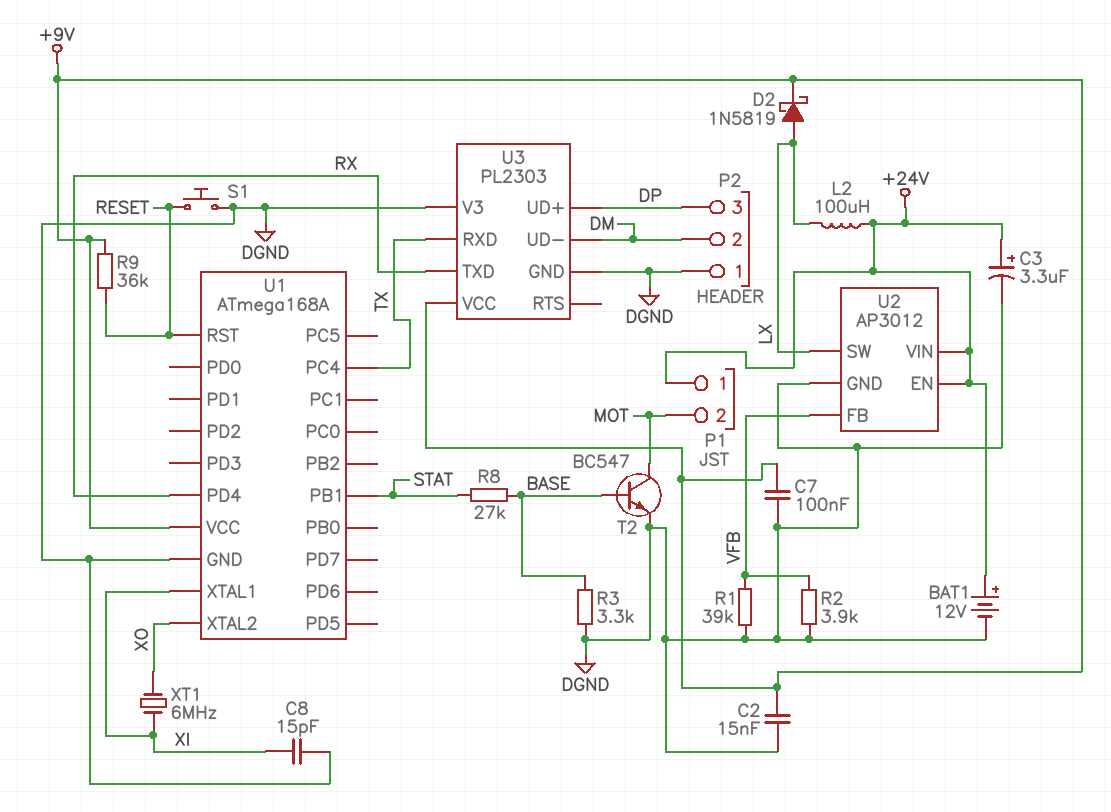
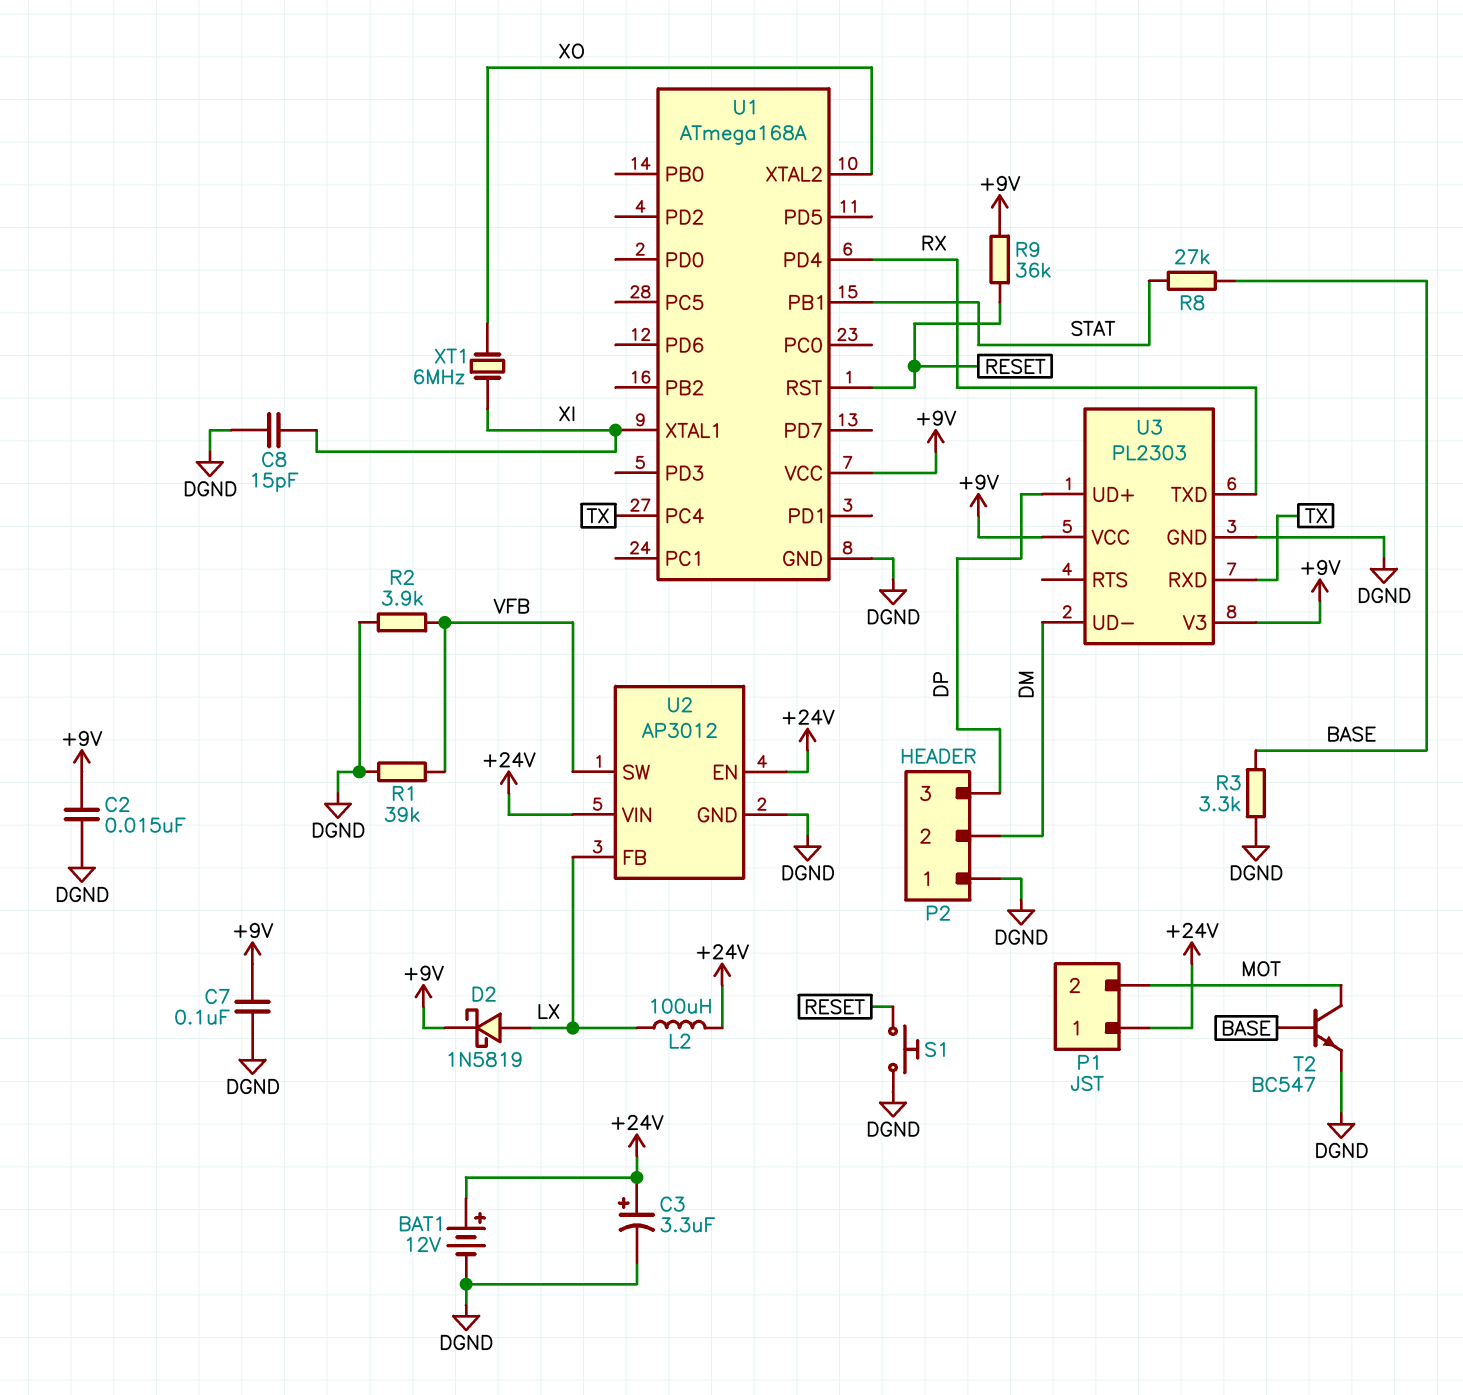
U2 pin FB: VFB -> LX
U2 pin SW: LX -> VFB
U3 pin V3: DGND -> +9V

